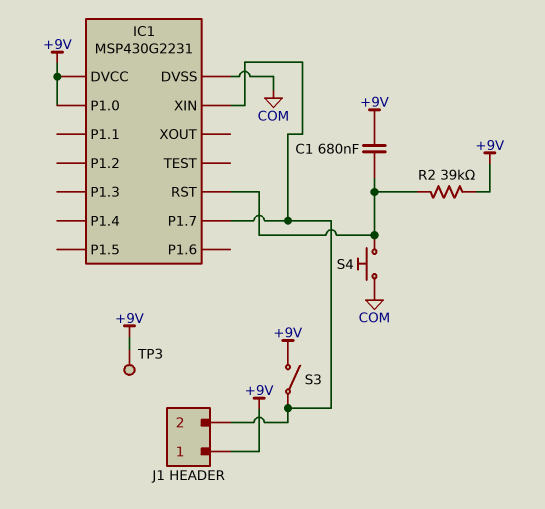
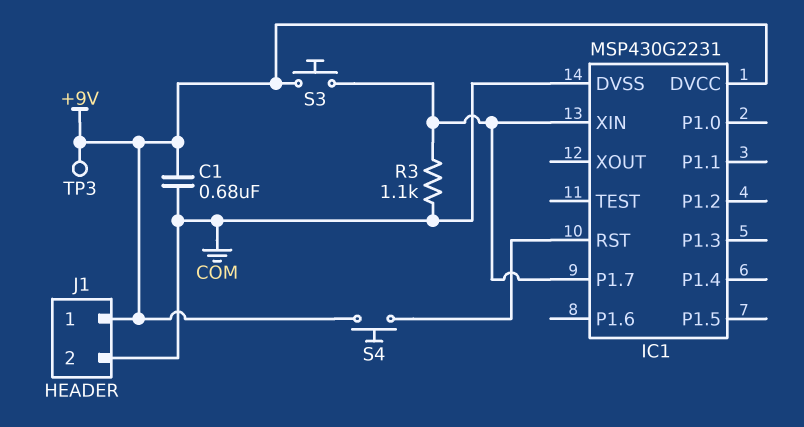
C1: 680nF (+9V, IC1/RST) -> 680nF (+9V, COM)
IC1 pin P1.0: +9V -> none
J1 pin 2: IC1/P1.7 -> COM
R2: 39k (+9V, IC1/RST) -> none
R3: none -> 1.1k (COM, IC1/P1.7)
S3: switch (+9V, IC1/P1.7) -> button (+9V, IC1/P1.7)
S4: button (COM, IC1/RST) -> button (+9V, IC1/RST)

